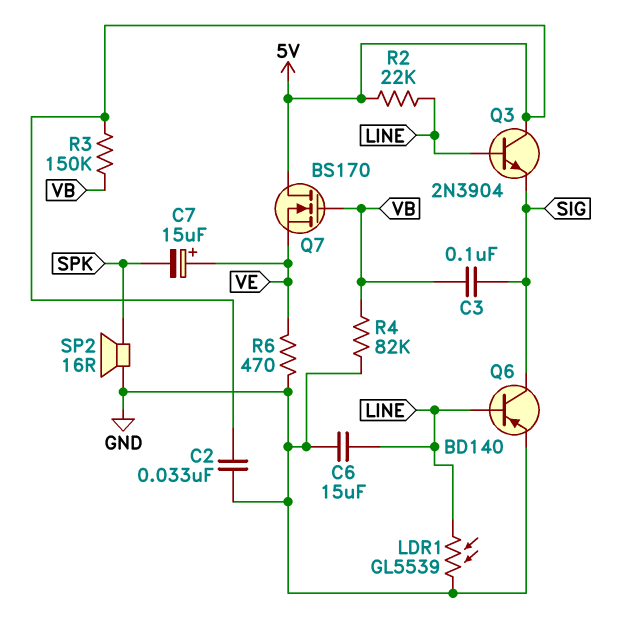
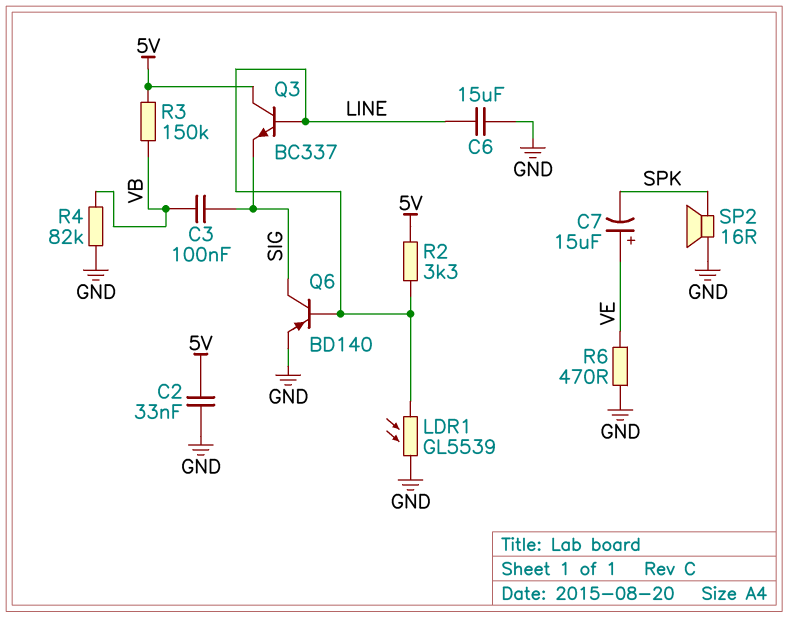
Q3: NPN 2N3904 (B LINE, C 5V, E SIG) -> NPN BC337 (B LINE, C 5V, E SIG)
Q7: NMOS BS170 (G VB, D 5V, S VE) -> none
R2: 22k (5V, LINE) -> 3.3k (5V, LINE)

